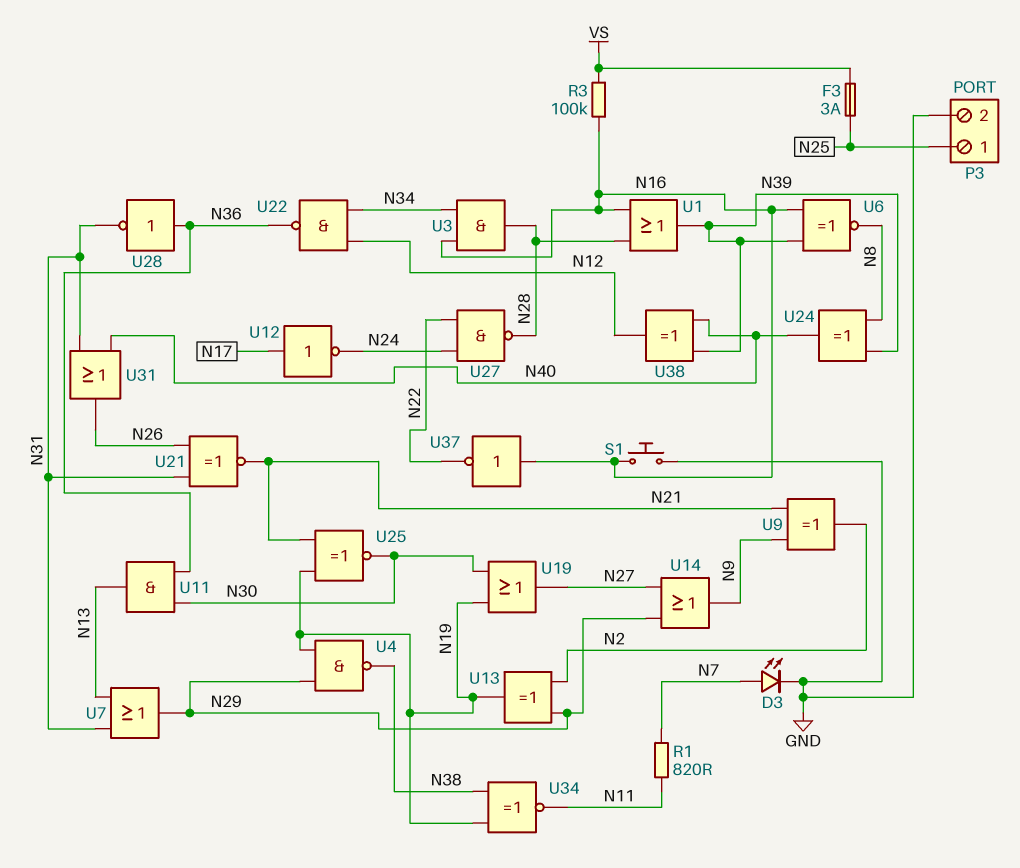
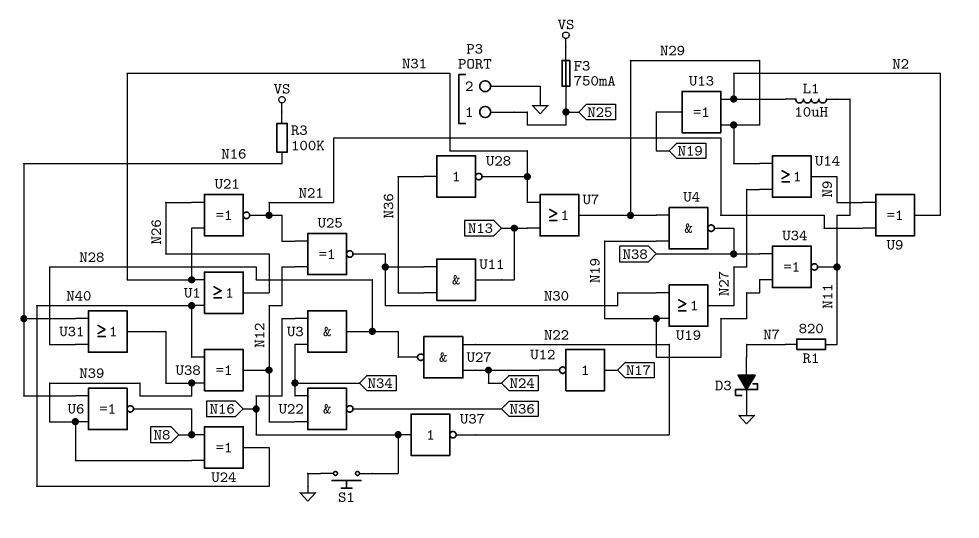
D3: LED (A N7, K GND) -> schottky (A N7, K GND)
F3: 3A (N25, VS) -> 750mA (N25, VS)
L1: none -> 10uH (N2, N11)
U1: OR (in N16, in N28, out N39) -> OR (in N31, in N40, out N26)
U25: XNOR (in N19, in N21, out N30) -> XNOR (in N12, in N21, out N30)
U31: OR (in N31, in N40, out N26) -> OR (in N16, in N28, out N39)

